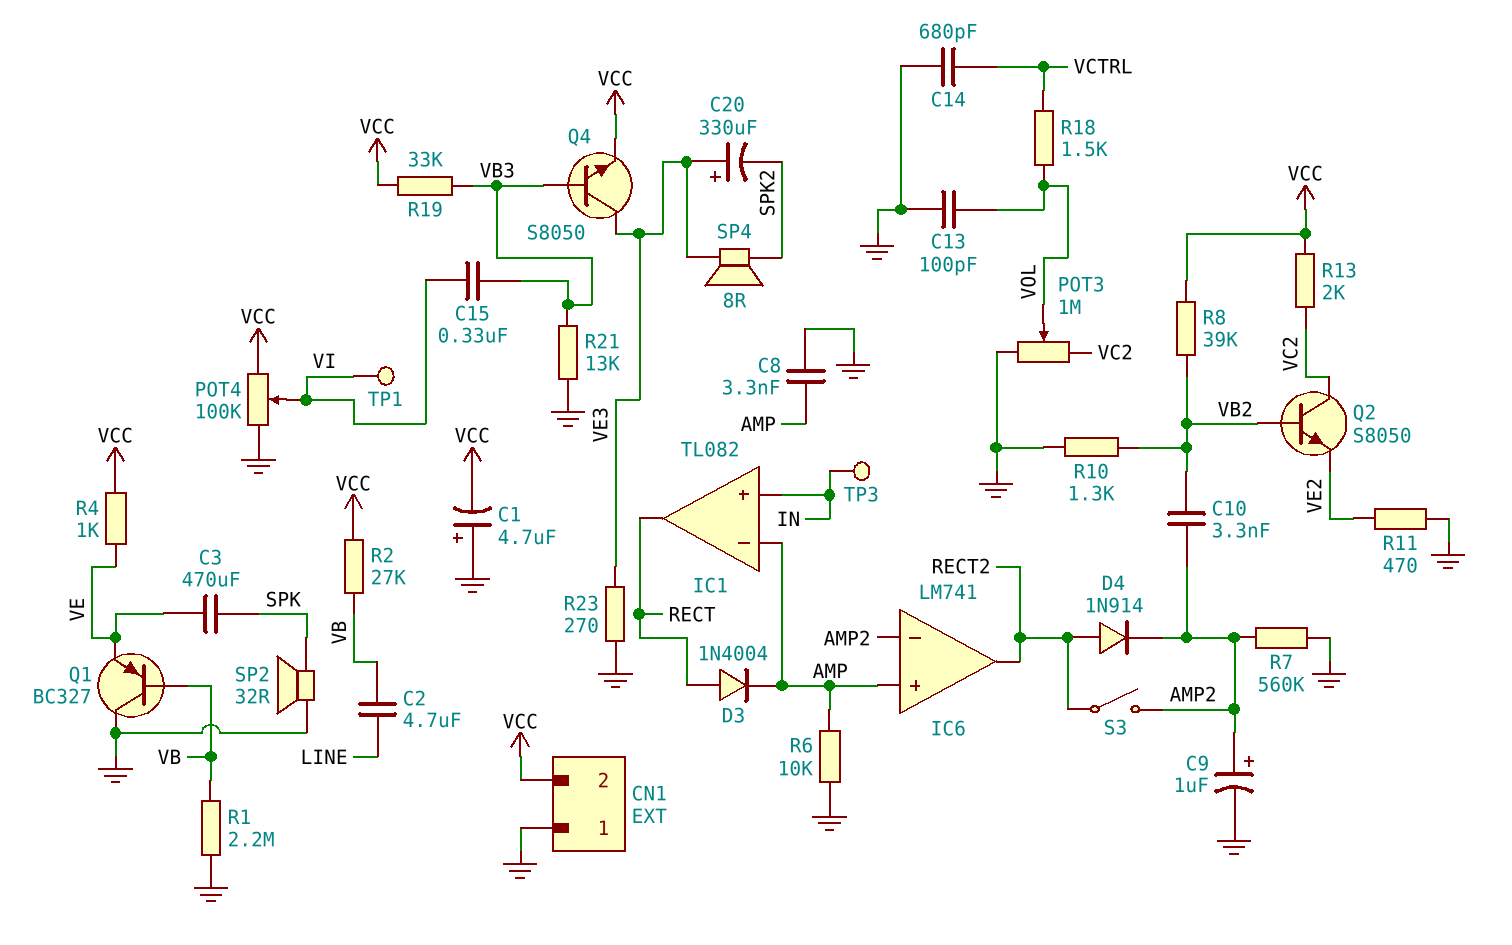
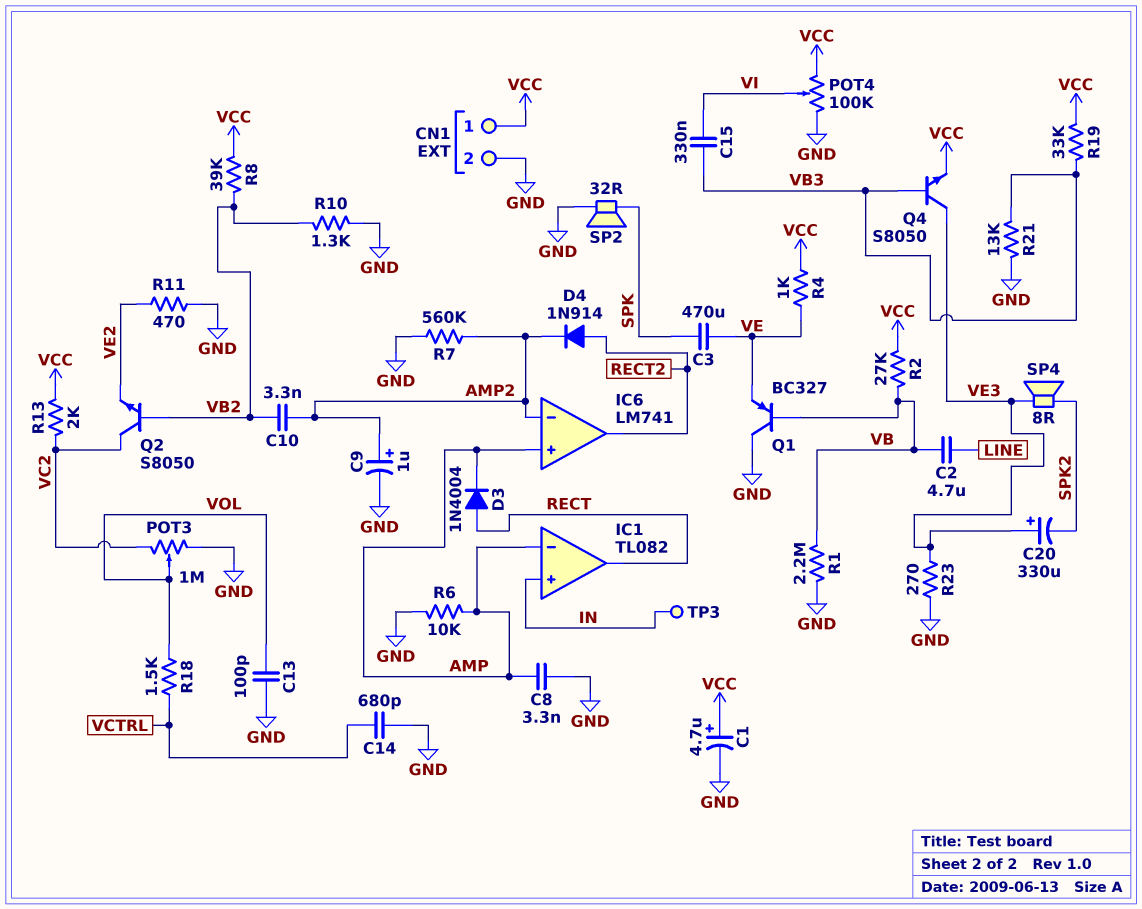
C1: 4.7uF (plus GND, minus VCC) -> 4.7uF (plus VCC, minus GND)
CN1 pin 1: GND -> VCC
CN1 pin 2: VCC -> GND
S3: switch (AMP2, RECT2) -> none
TP1: test point (VI) -> none

